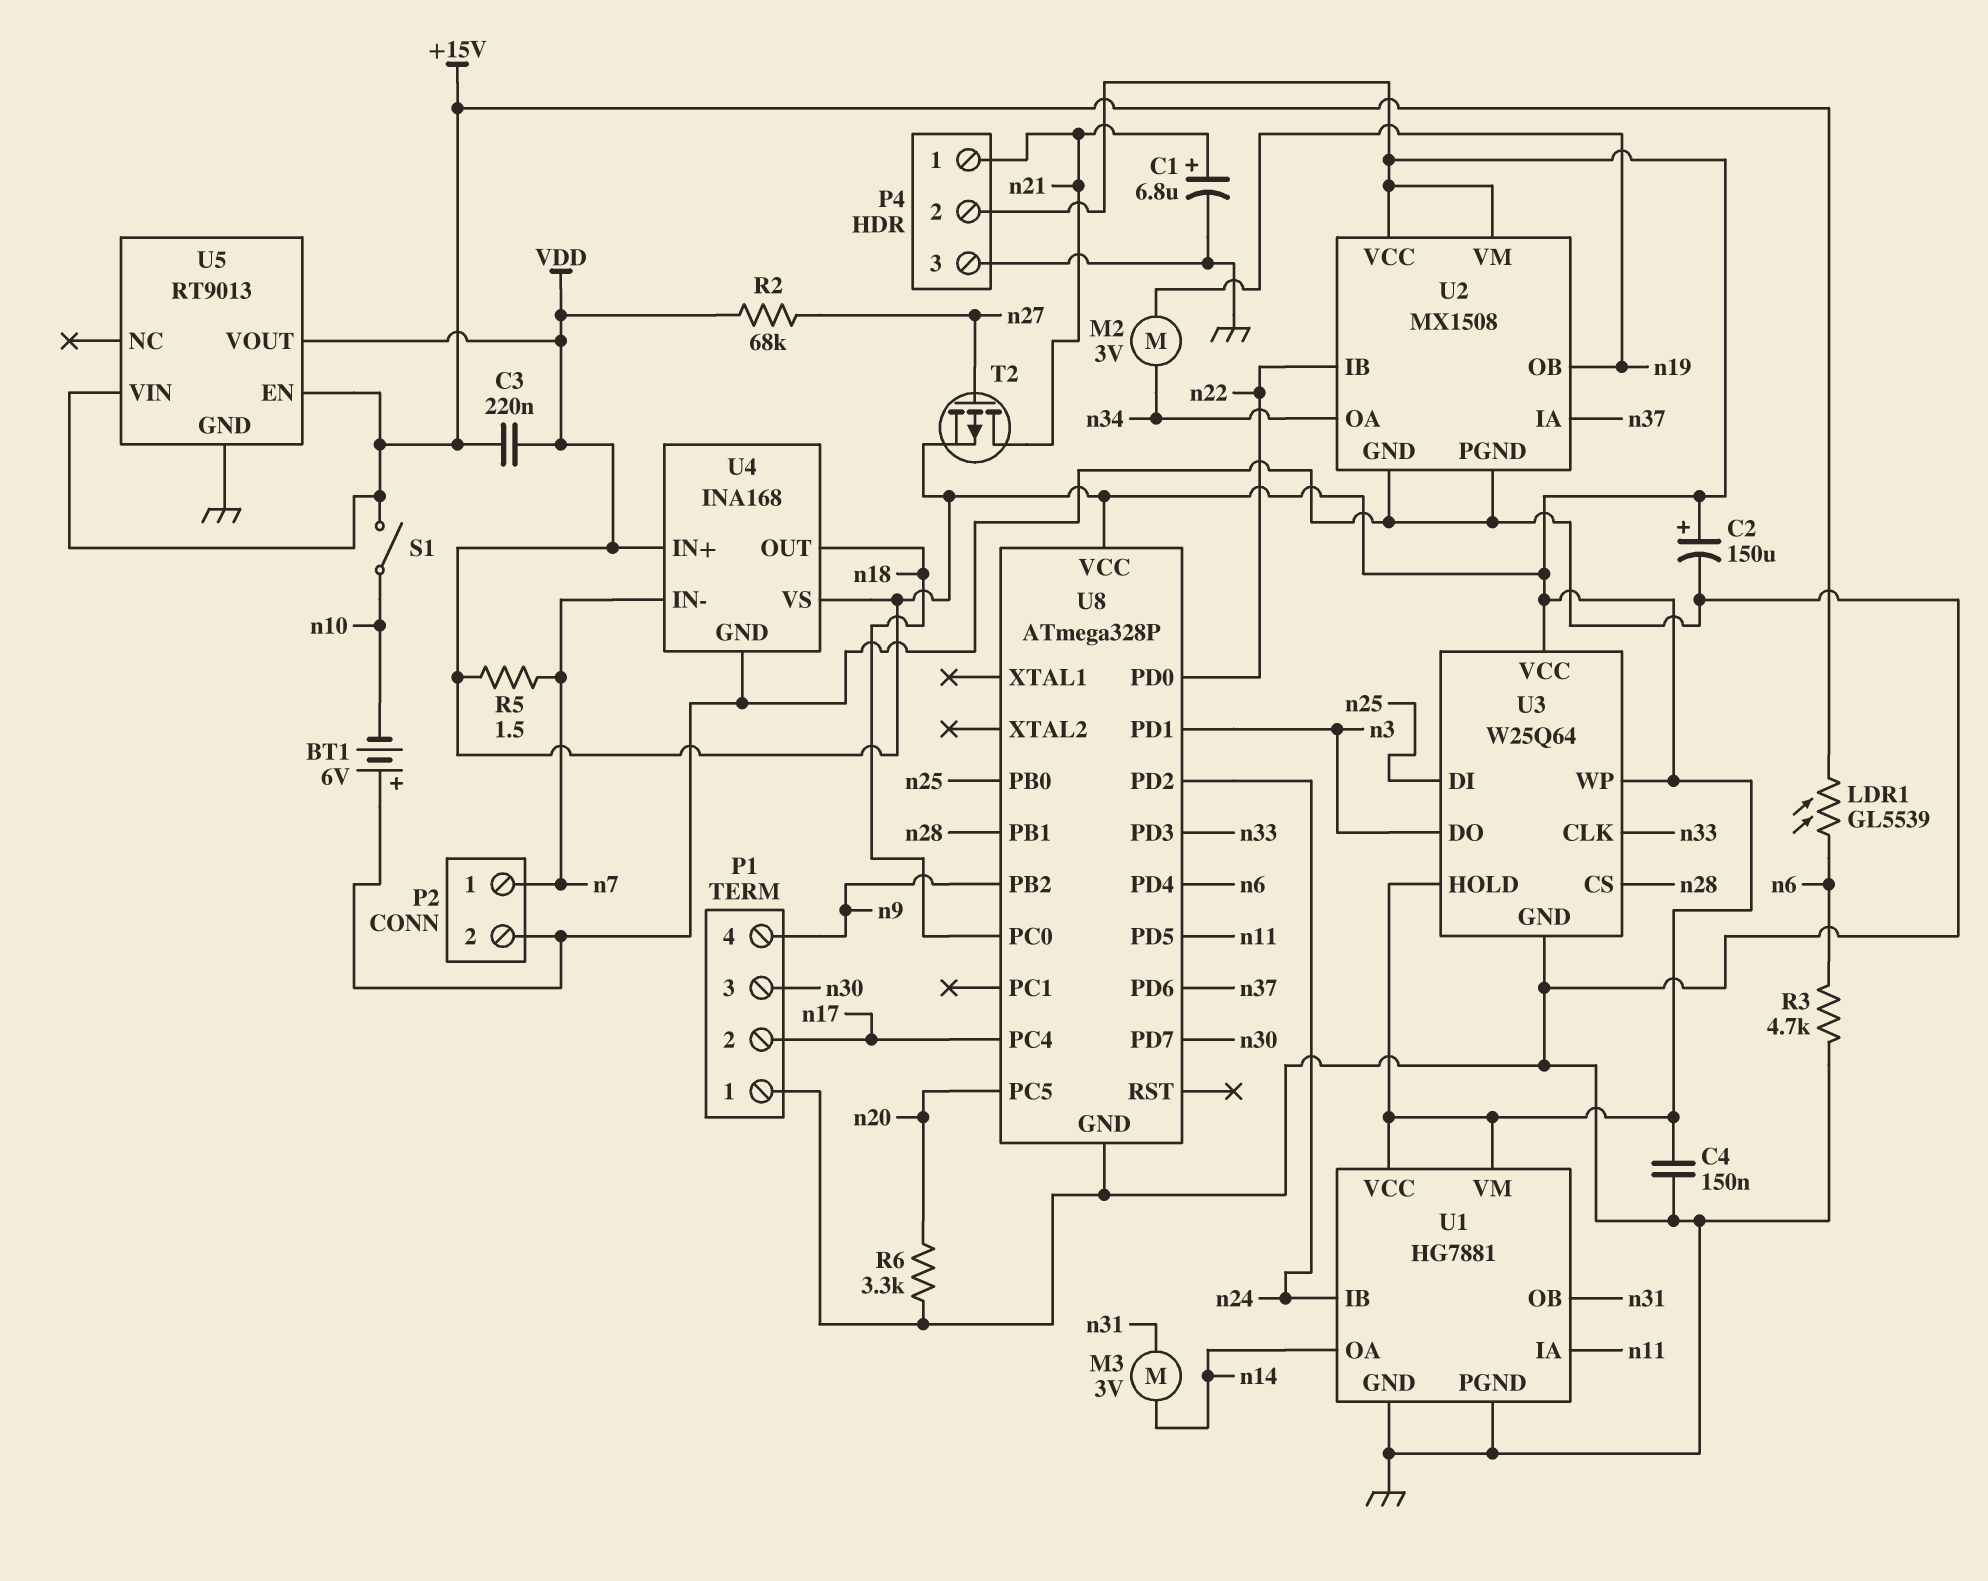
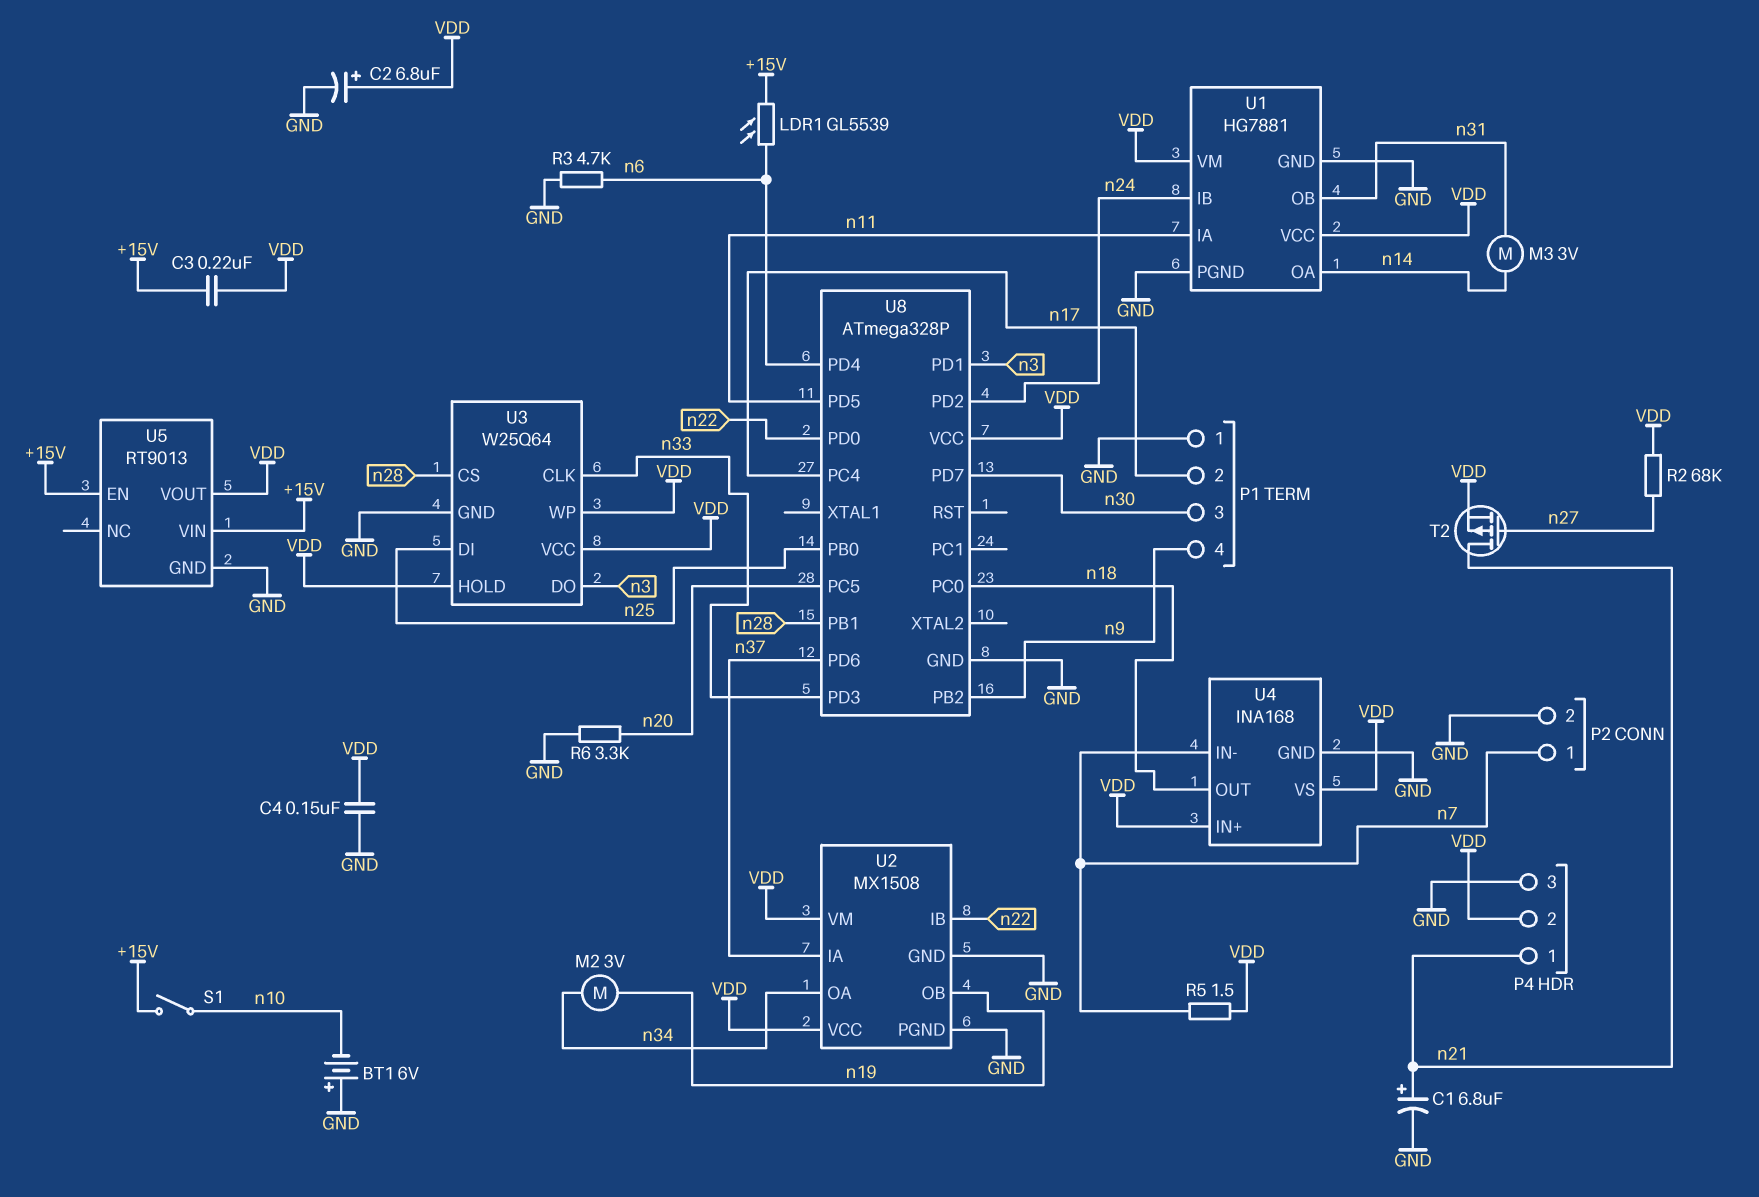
C2: 150uF (plus VDD, minus GND) -> 6.8uF (plus VDD, minus GND)

